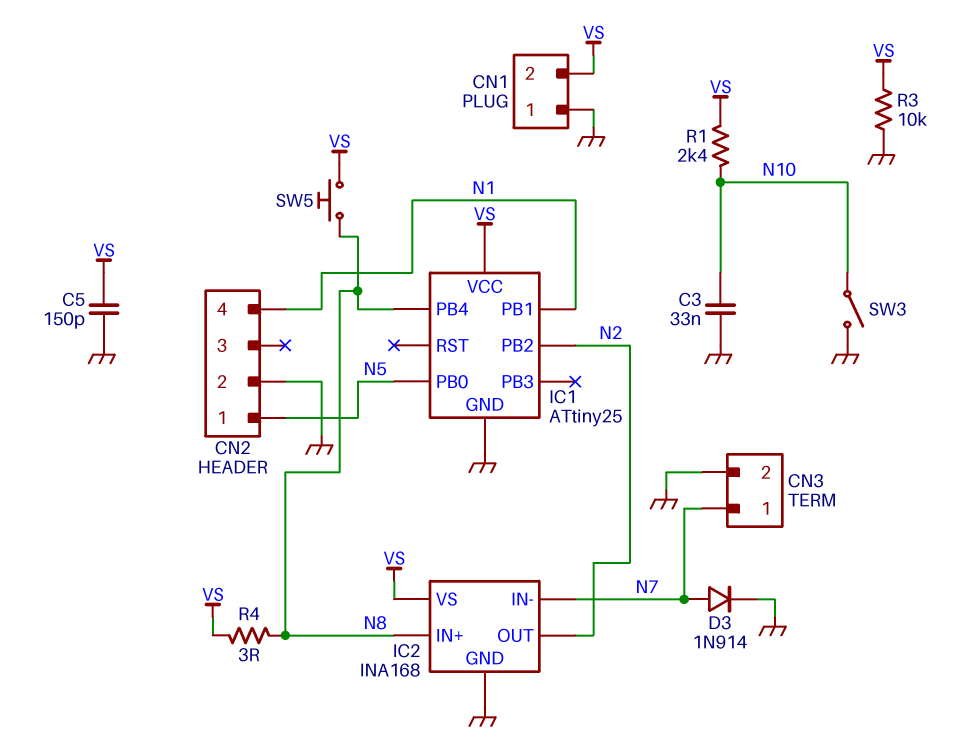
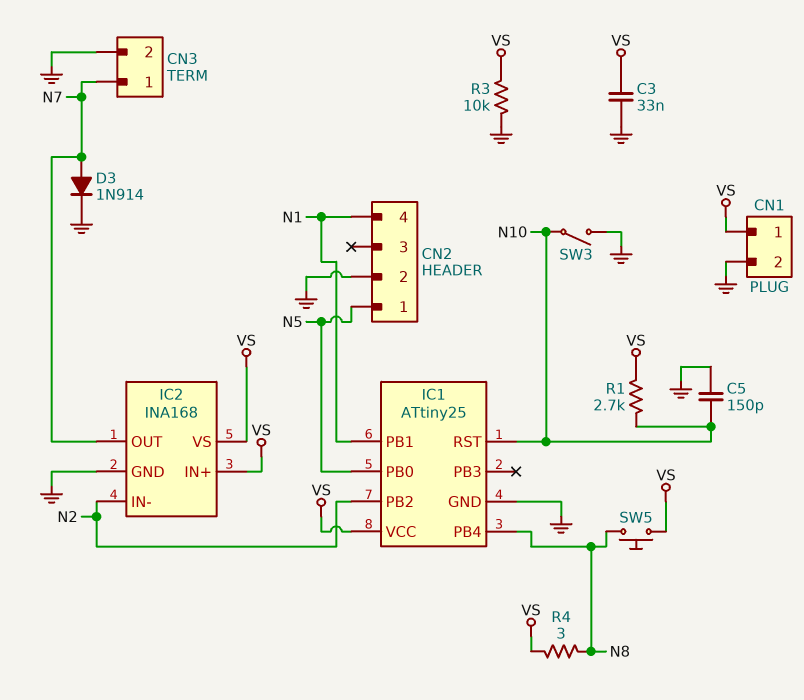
C3: 33nF (GND, N10) -> 33nF (GND, VS)
C5: 150pF (GND, VS) -> 150pF (GND, N10)
CN1 pin 1: GND -> VS
CN1 pin 2: VS -> GND
IC1 pin RST: none -> N10
IC2 pin IN+: N8 -> VS
IC2 pin IN-: N7 -> N2
IC2 pin OUT: N2 -> N7
R1: 2.4k (N10, VS) -> 2.7k (N10, VS)

